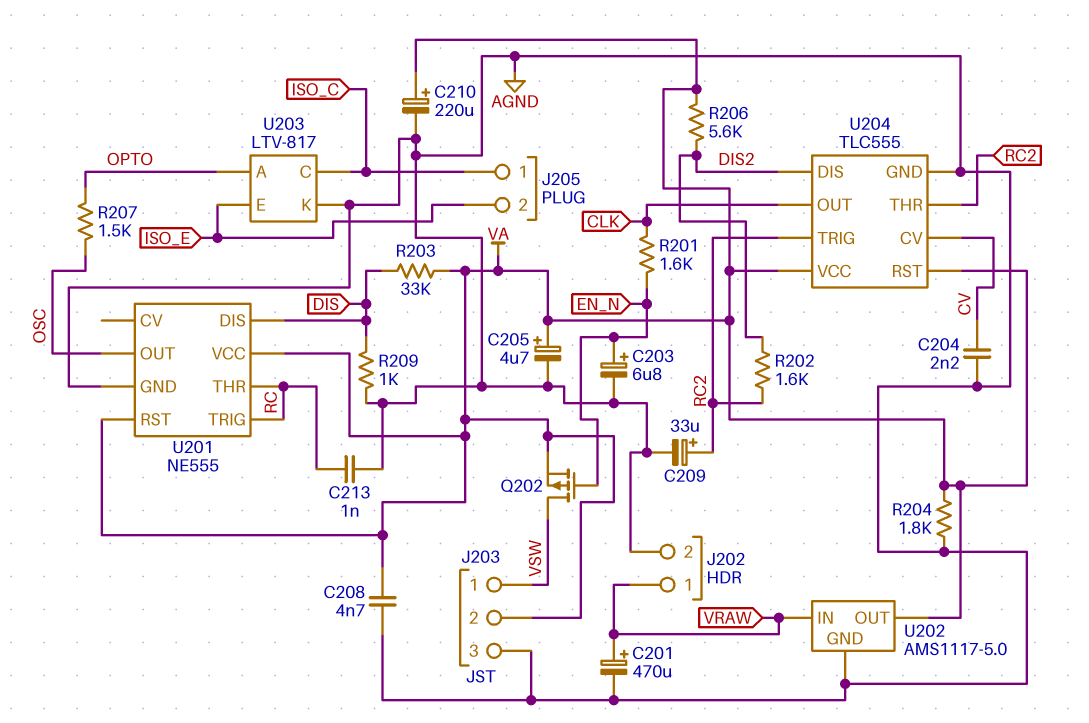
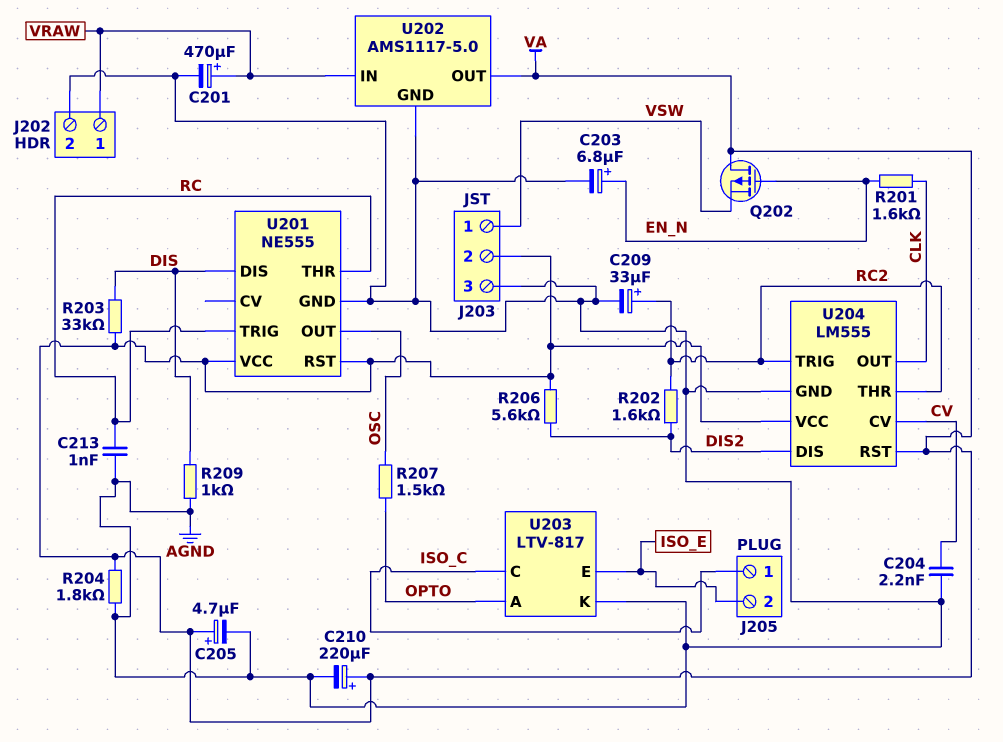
C208: 4.7nF (AGND, VA) -> none
Q202: PMOS (G EN_N, D VSW, S VA) -> PMOS (G EN_N, D VA, S VSW)
U204: TLC555 -> LM555

